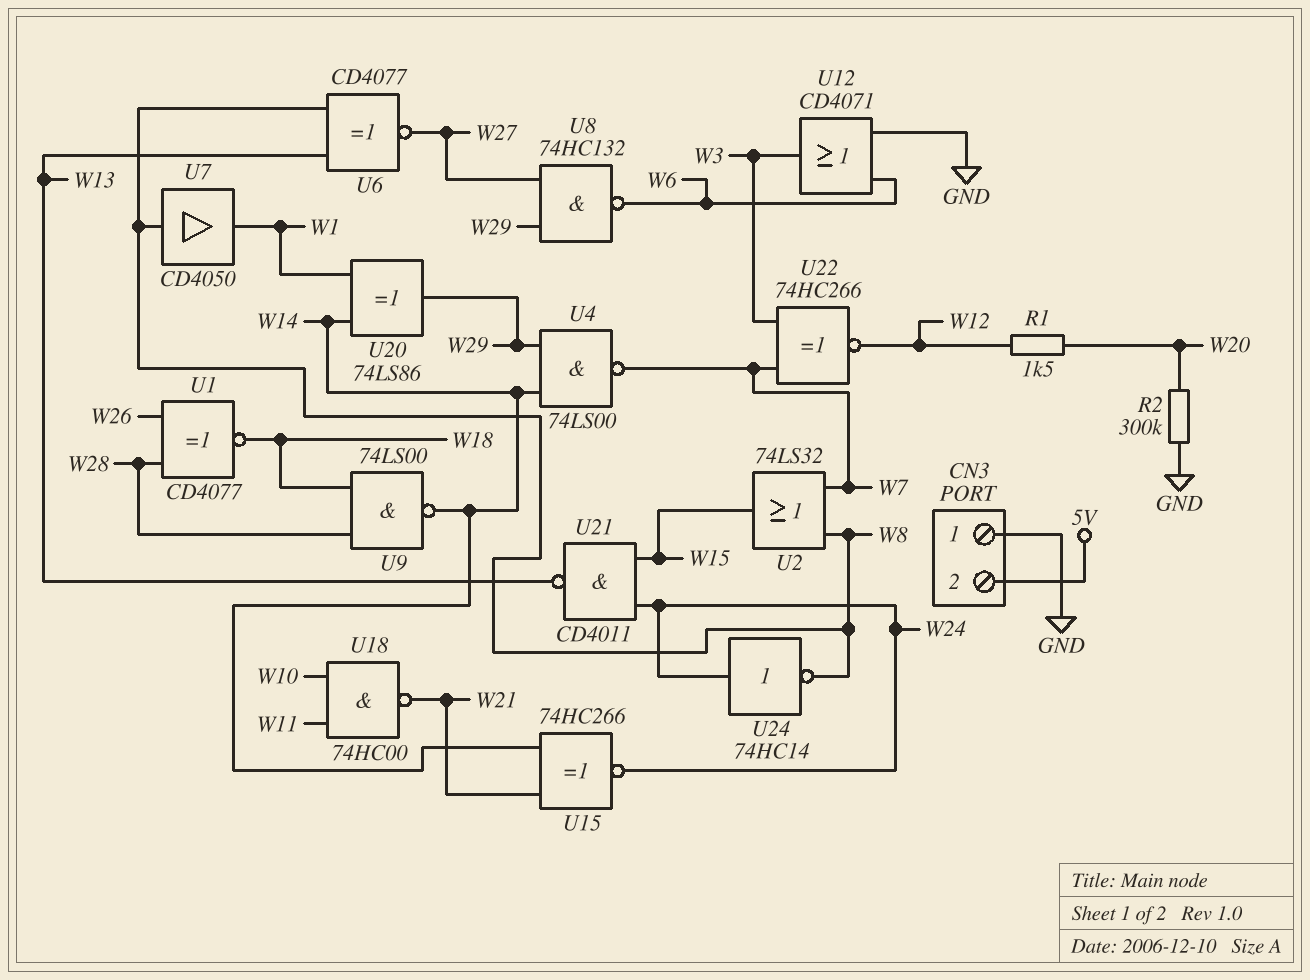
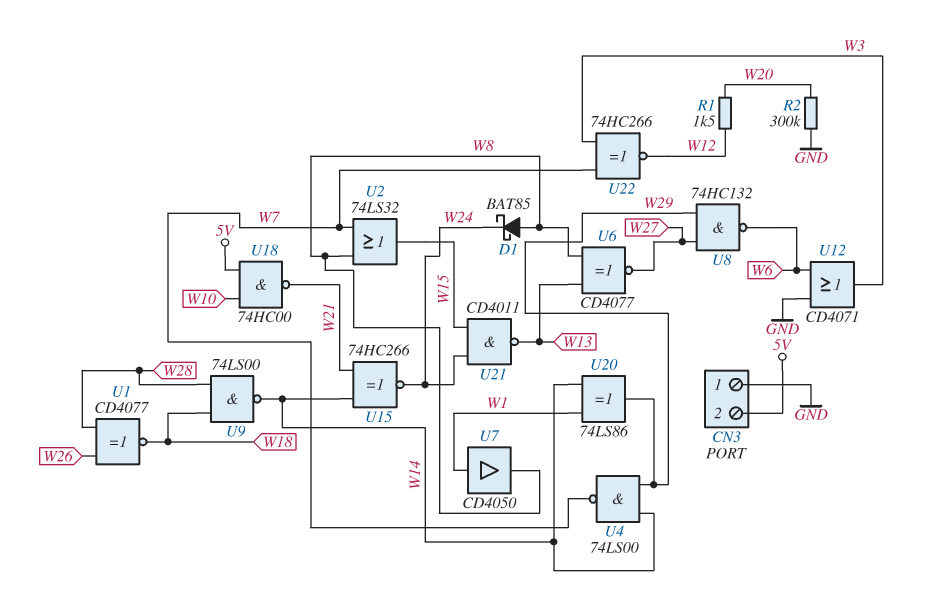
D1: none -> schottky BAT85 (A W8, K W24)
U7: buffer CD4050 (in W8, out W1) -> buffer CD4050 (in W1, out W8)
U18: NAND 74HC00 (in W10, in W11, out W21) -> NAND 74HC00 (in 5V, in W10, out W21)
U24: NOT 74HC14 (in W24, out W8) -> none

